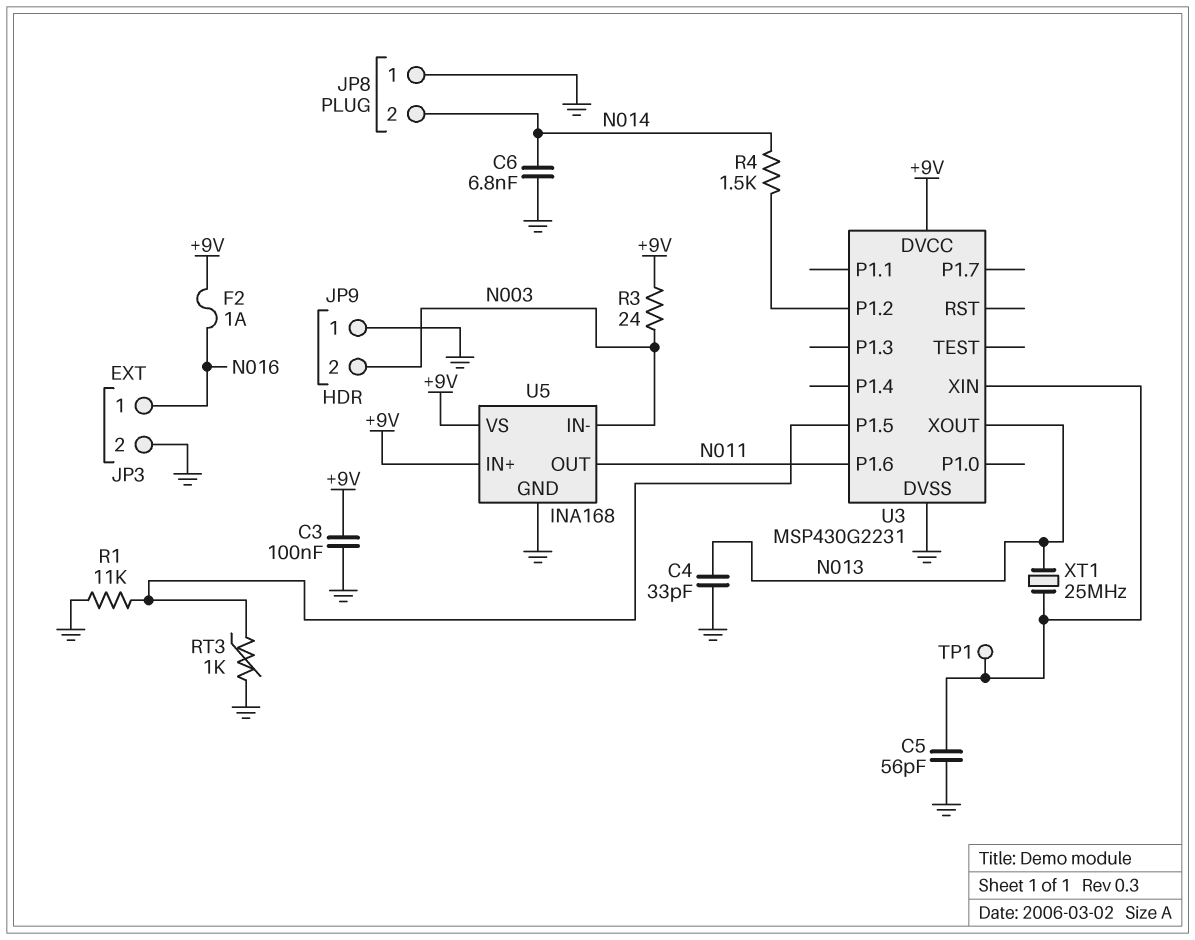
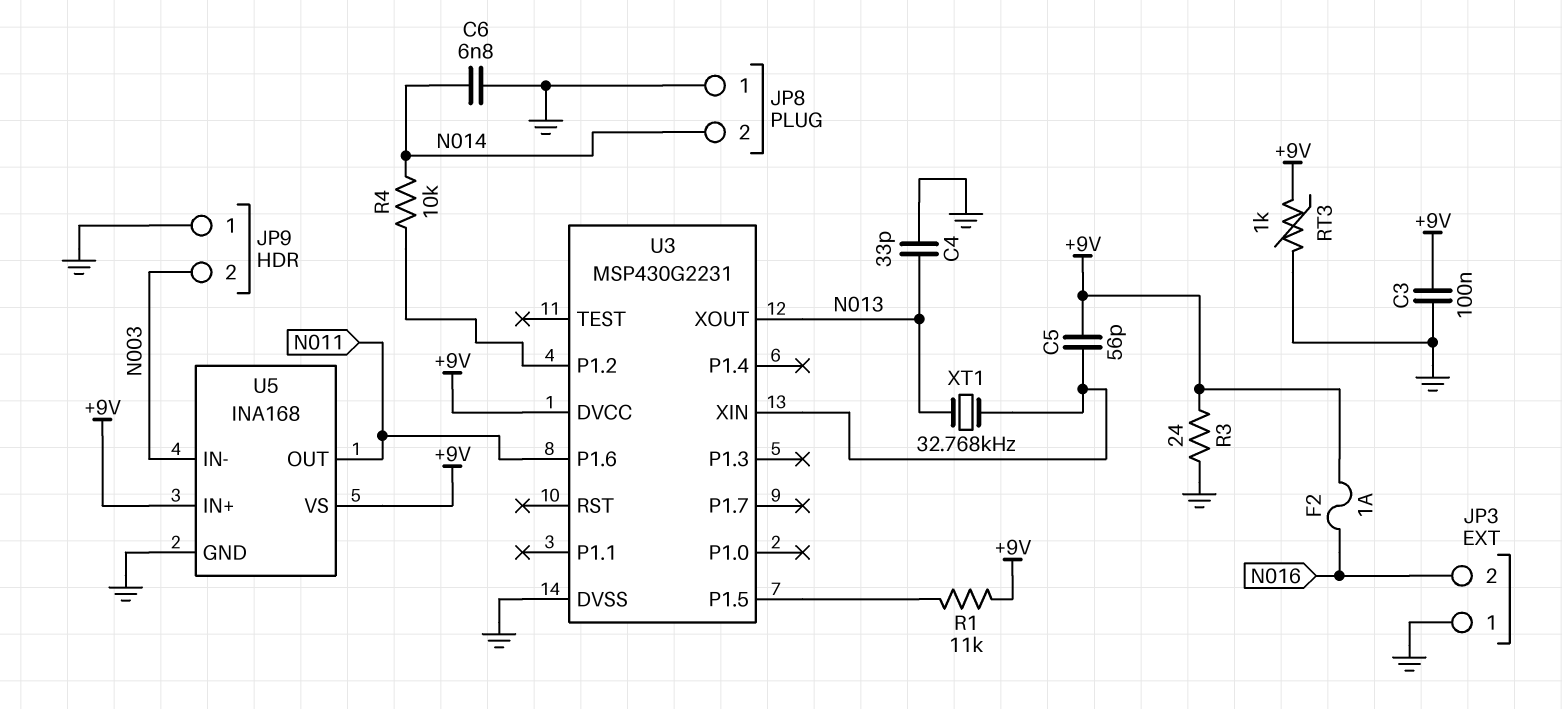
C5: 56pF (GND, U3/XIN) -> 56pF (+9V, U3/XIN)
JP3 pin 1: N016 -> GND
JP3 pin 2: GND -> N016
R1: 11k (GND, U3/P1.5) -> 11k (+9V, U3/P1.5)
R3: 24 (+9V, N003) -> 24 (+9V, GND)
R4: 1.5k (N014, U3/P1.2) -> 10k (N014, U3/P1.2)
RT3: 1k (GND, U3/P1.5) -> 1k (+9V, GND)
TP1: test point (U3/XIN) -> none
XT1: 25MHz (N013, U3/XIN) -> 32.768kHz (N013, U3/XIN)

